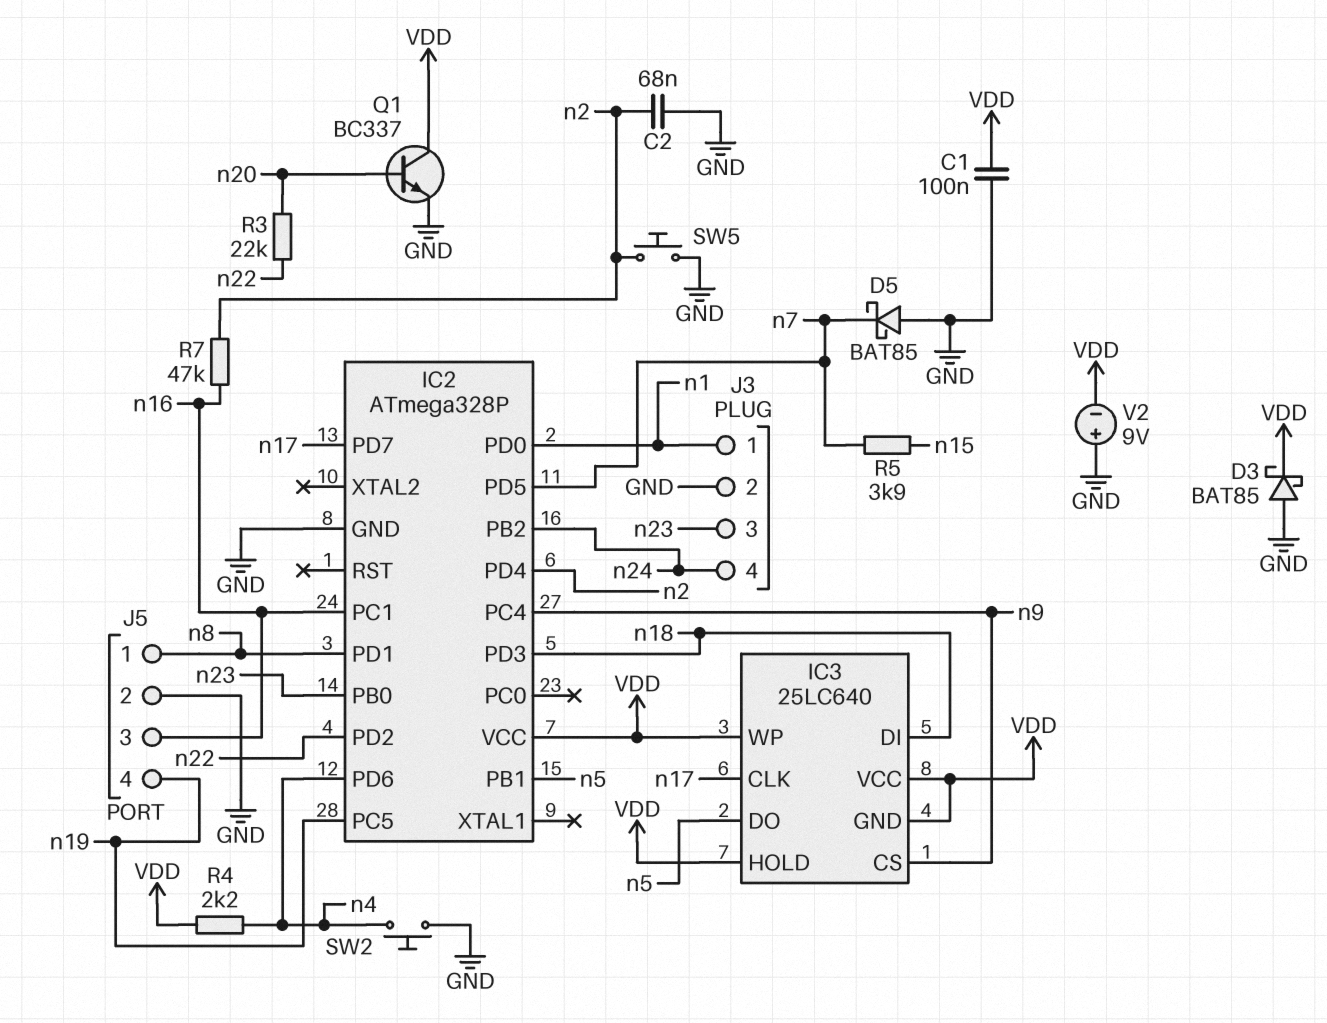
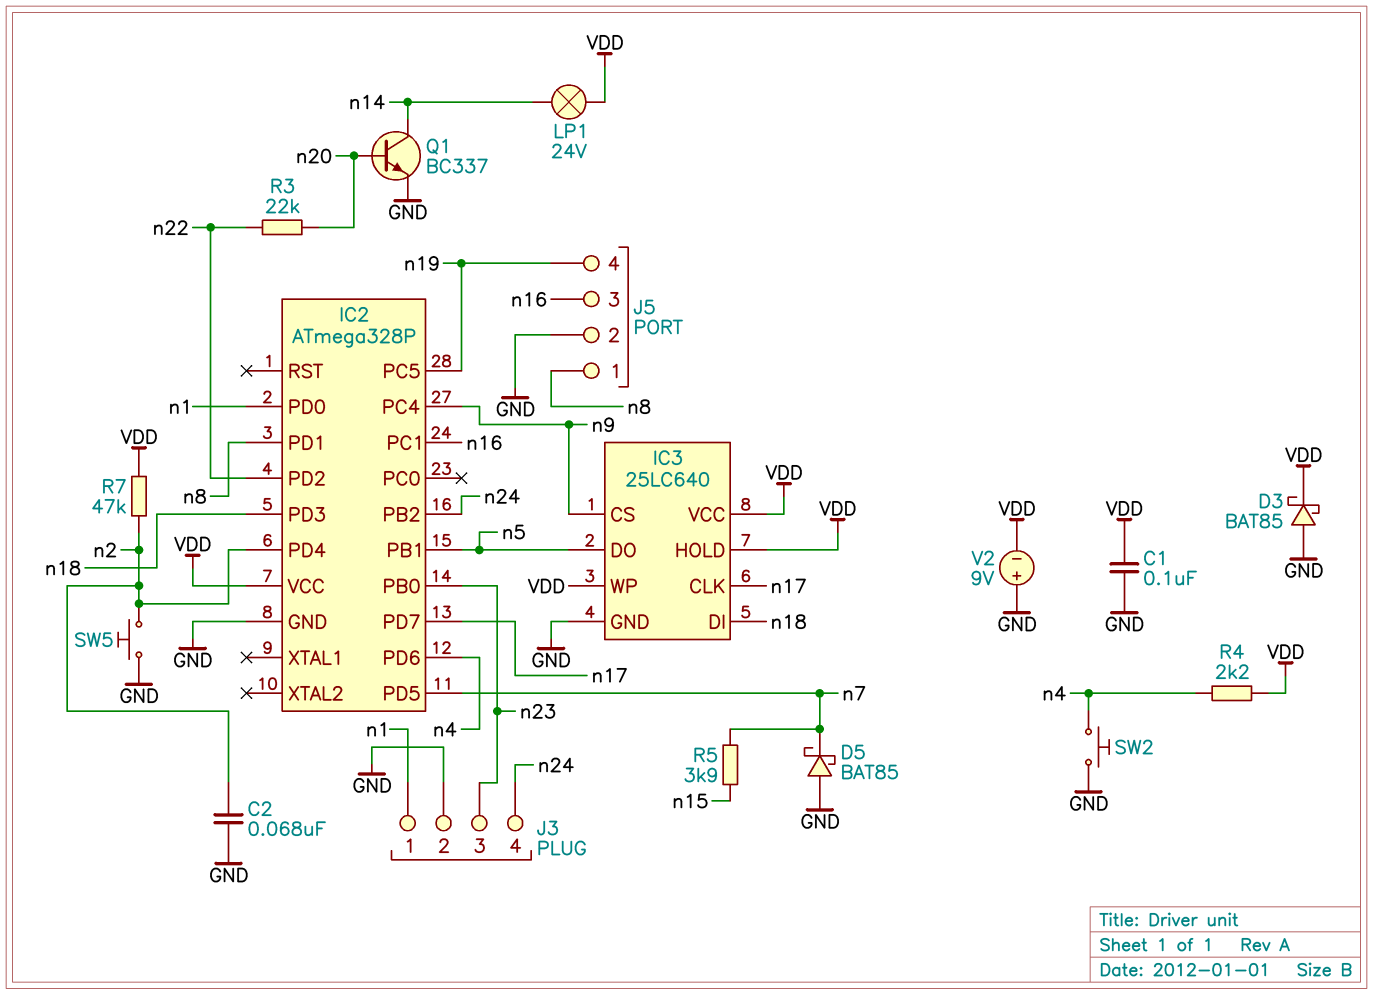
IC3 pin GND: VDD -> GND
LP1: none -> lamp 24V (VDD, n14)
Q1: NPN BC337 (B n20, C VDD, E GND) -> NPN BC337 (B n20, C n14, E GND)
R7: 47k (n2, n16) -> 47k (VDD, n2)

